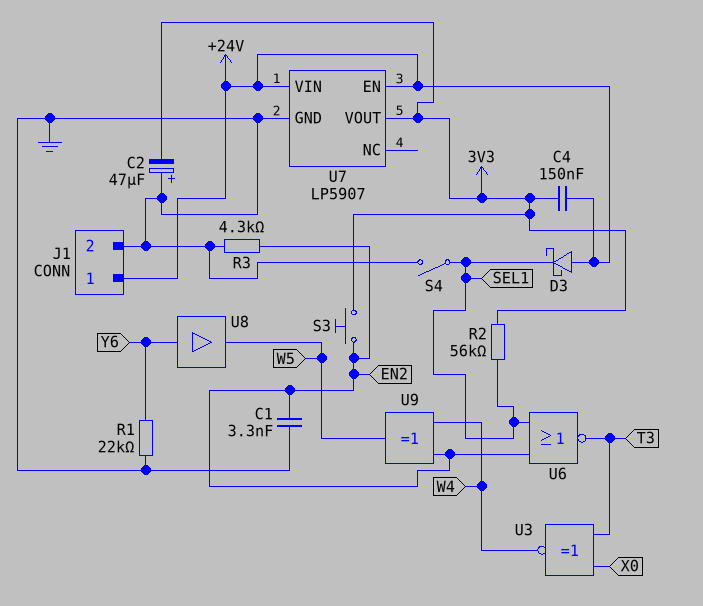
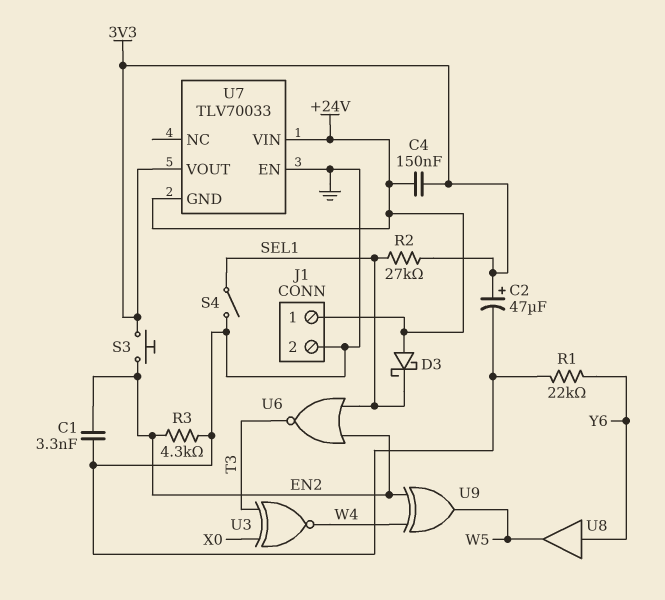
C2: 47uF (plus GND, minus 3V3) -> 47uF (plus 3V3, minus GND)
R2: 56k (3V3, SEL1) -> 27k (3V3, SEL1)
U7: LP5907 -> TLV70033
U7 pin EN: +24V -> GND
U7 pin GND: GND -> +24V

